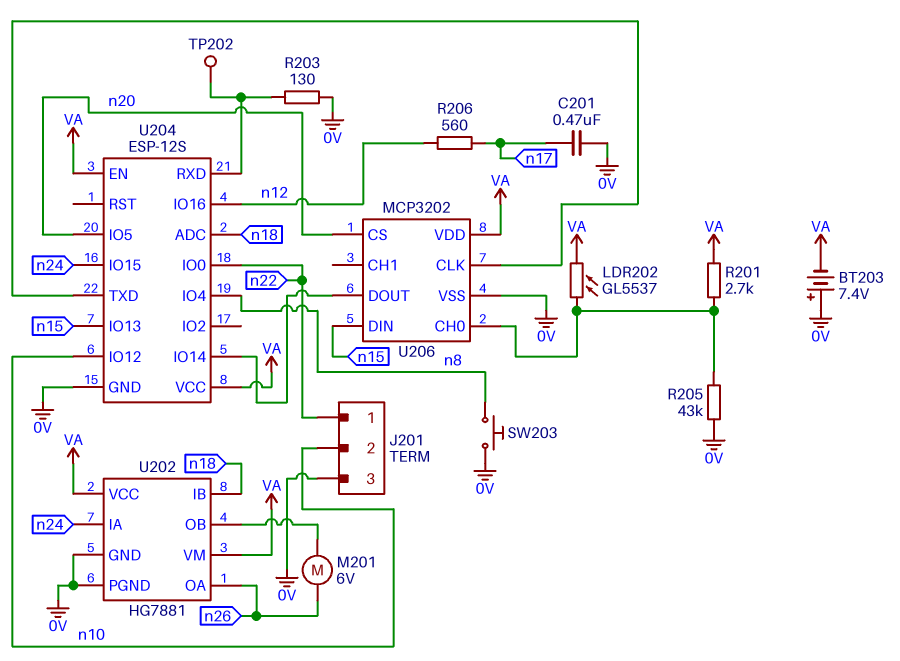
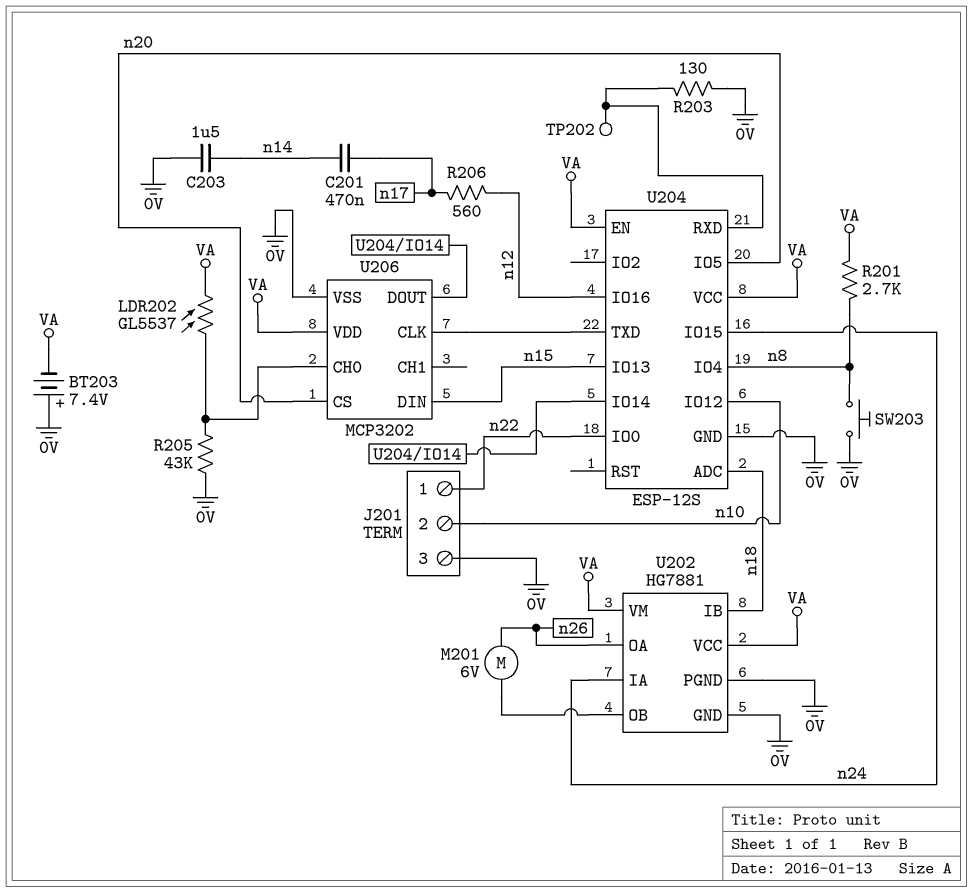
C201: 470nF (0V, n17) -> 470nF (n14, n17)
C203: none -> 1.5uF (0V, n14)
R201: 2.7k (U206/CH0, VA) -> 2.7k (VA, n8)

